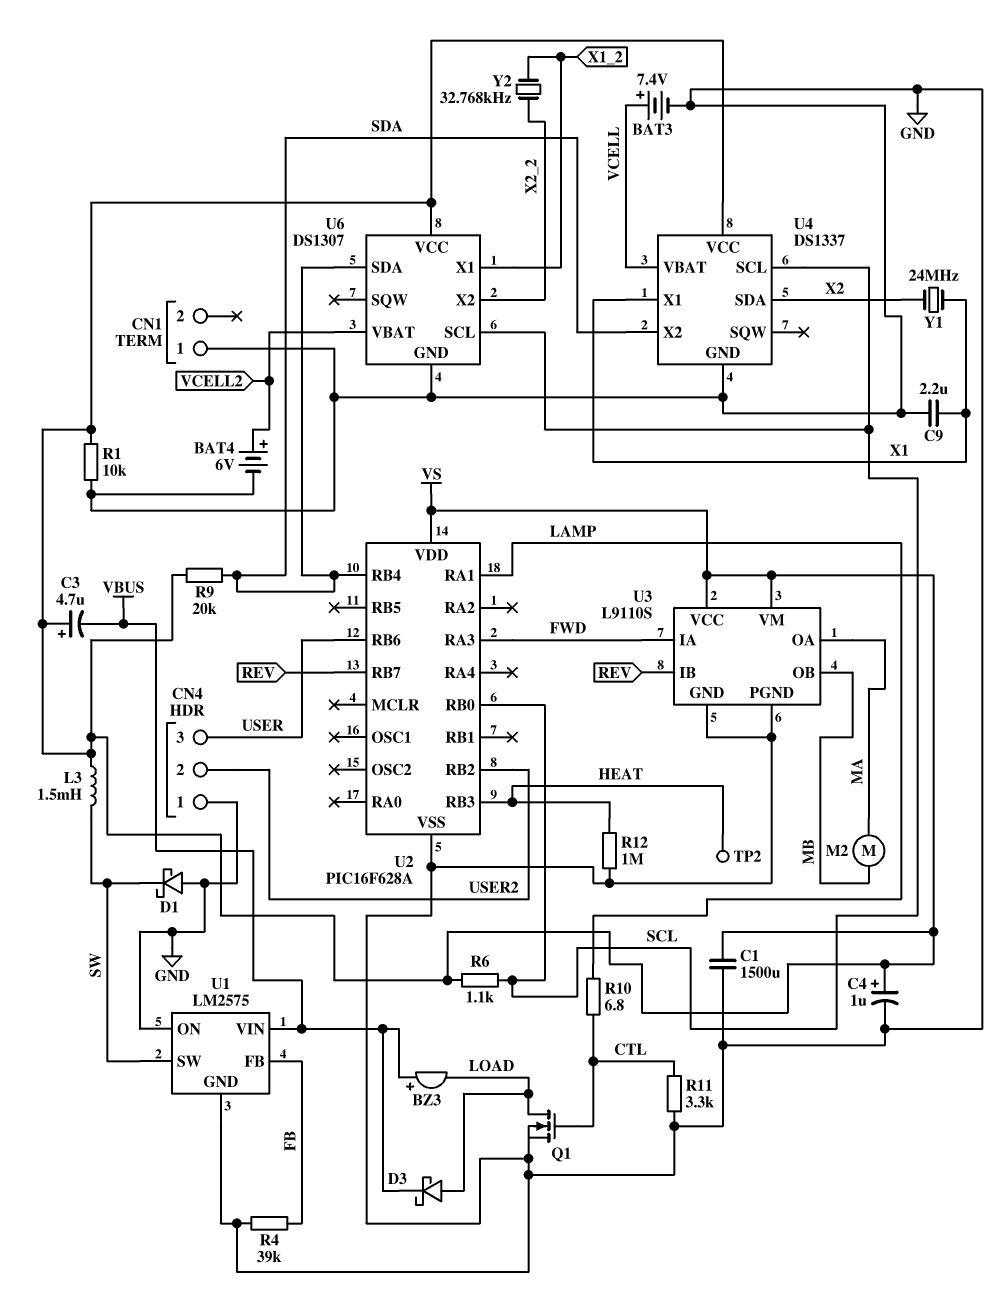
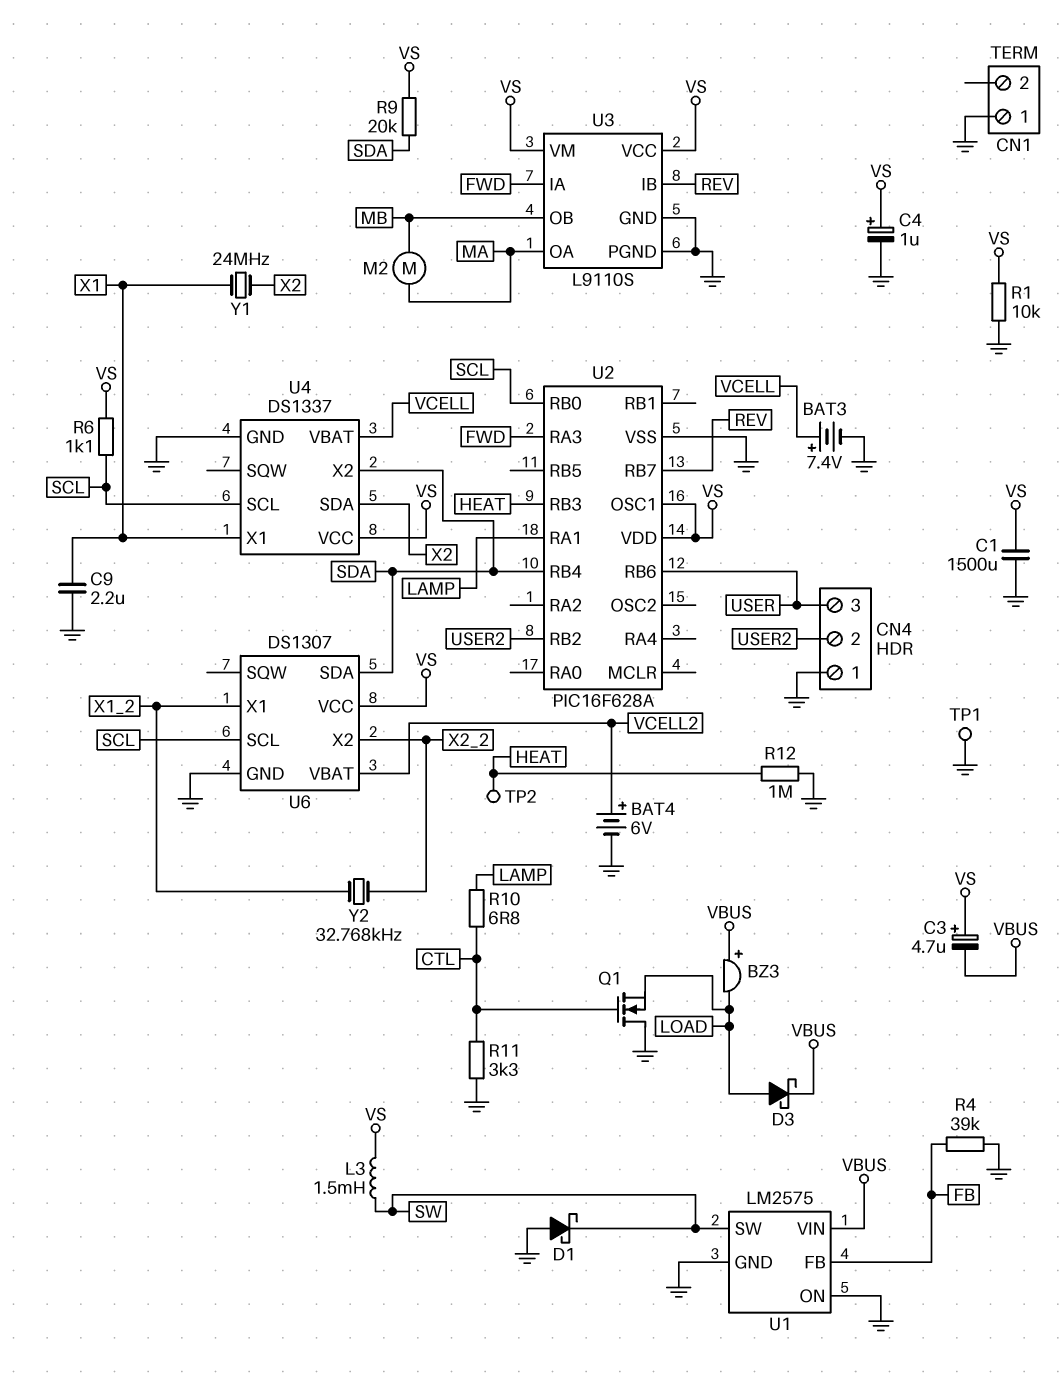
Q1: NMOS (G CTL, D LOAD, S GND) -> NMOS (G CTL, D GND, S LOAD)
TP1: none -> test point (GND)
U2 pin OSC1: none -> VS

